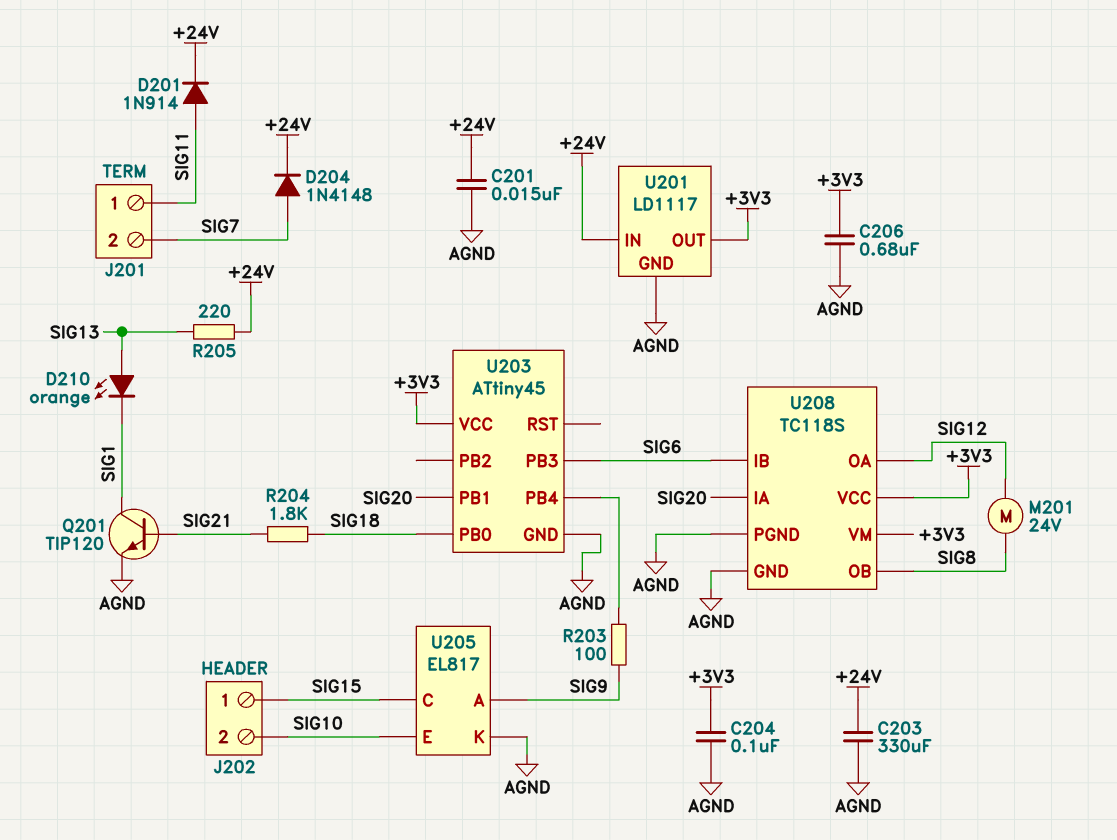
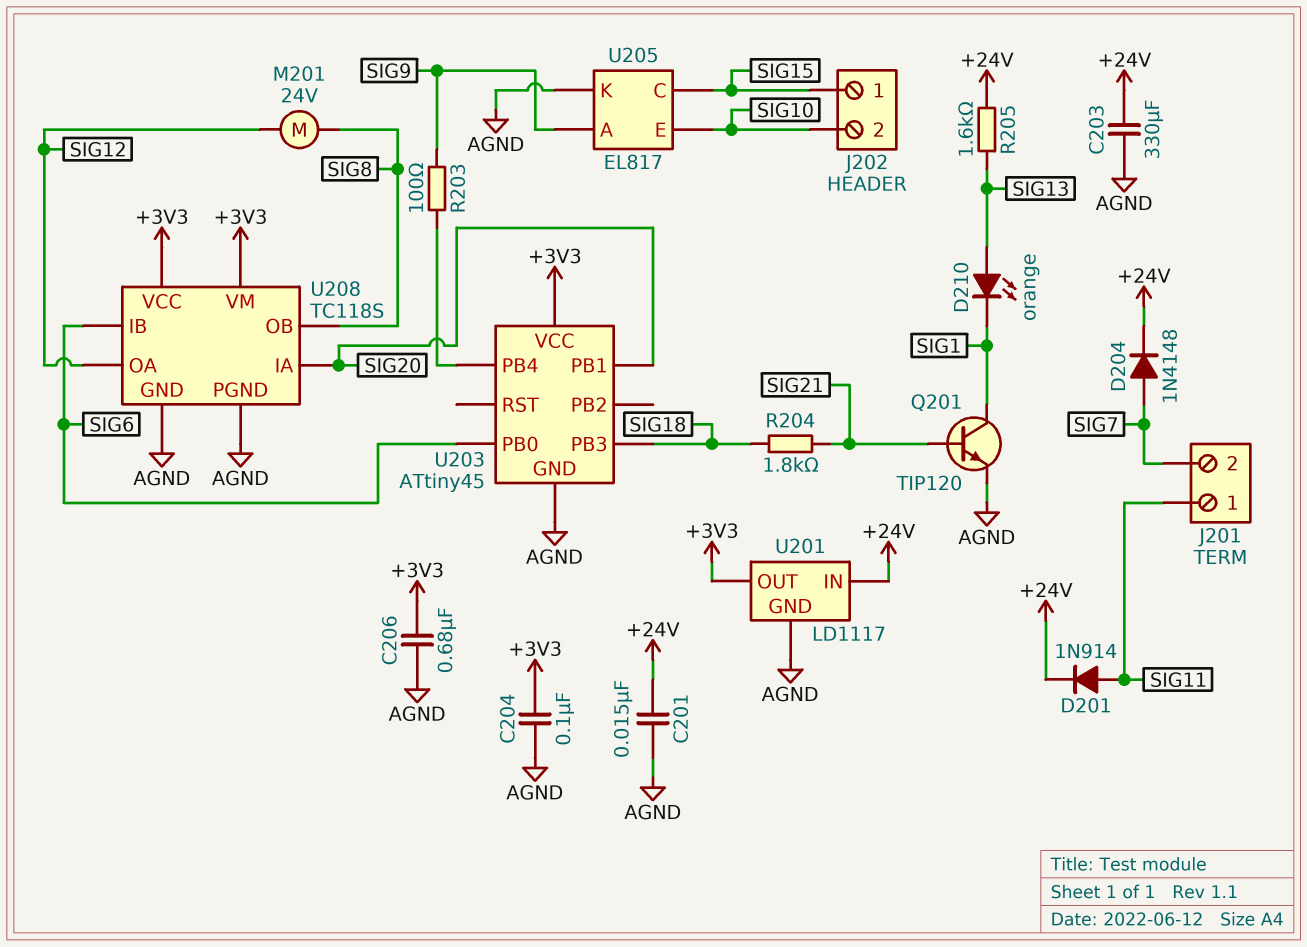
R205: 220 (+24V, SIG13) -> 1.6k (+24V, SIG13)
U203 pin PB0: SIG18 -> SIG6
U203 pin PB3: SIG6 -> SIG18

